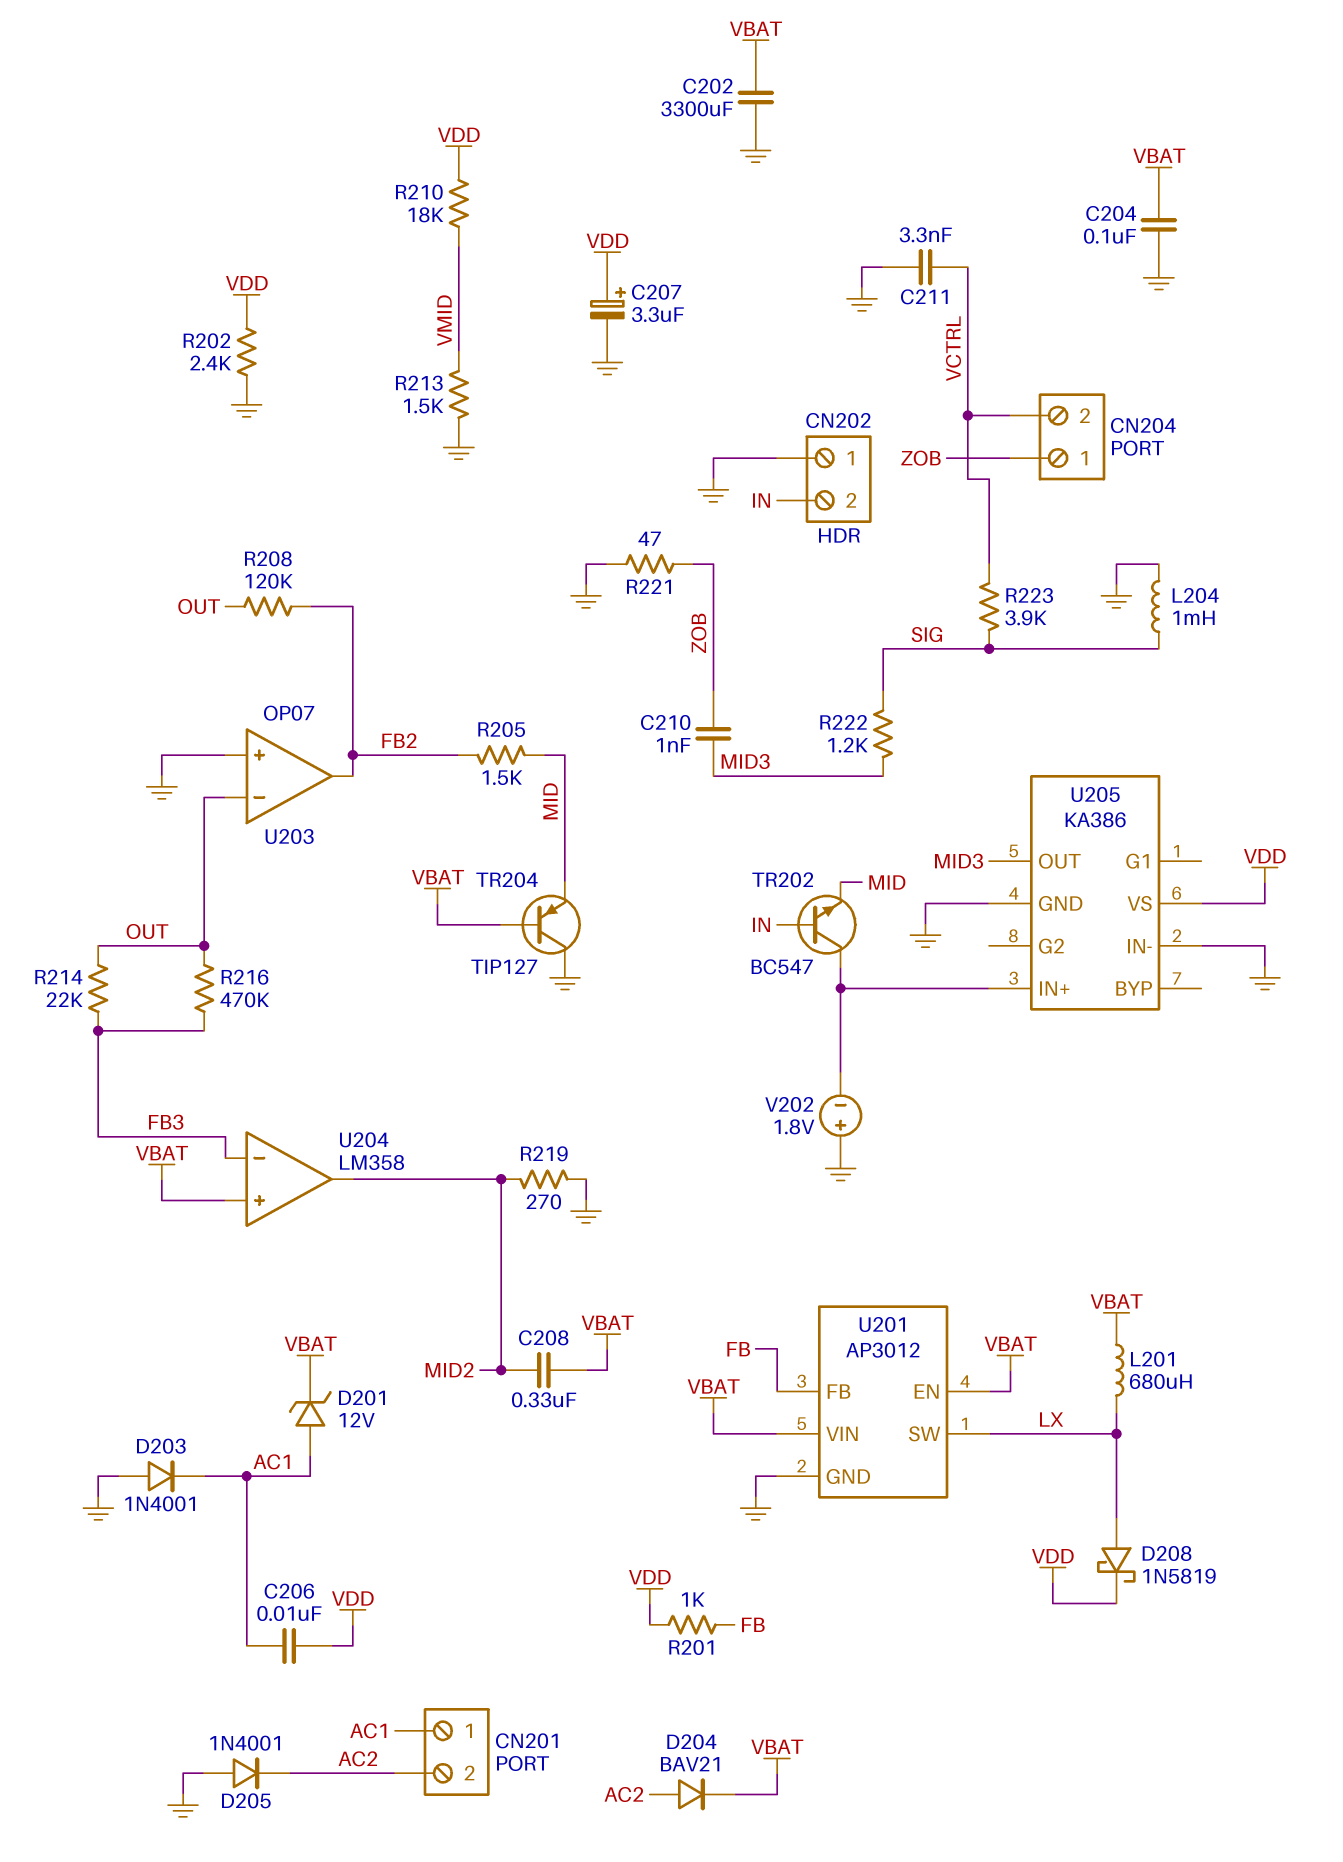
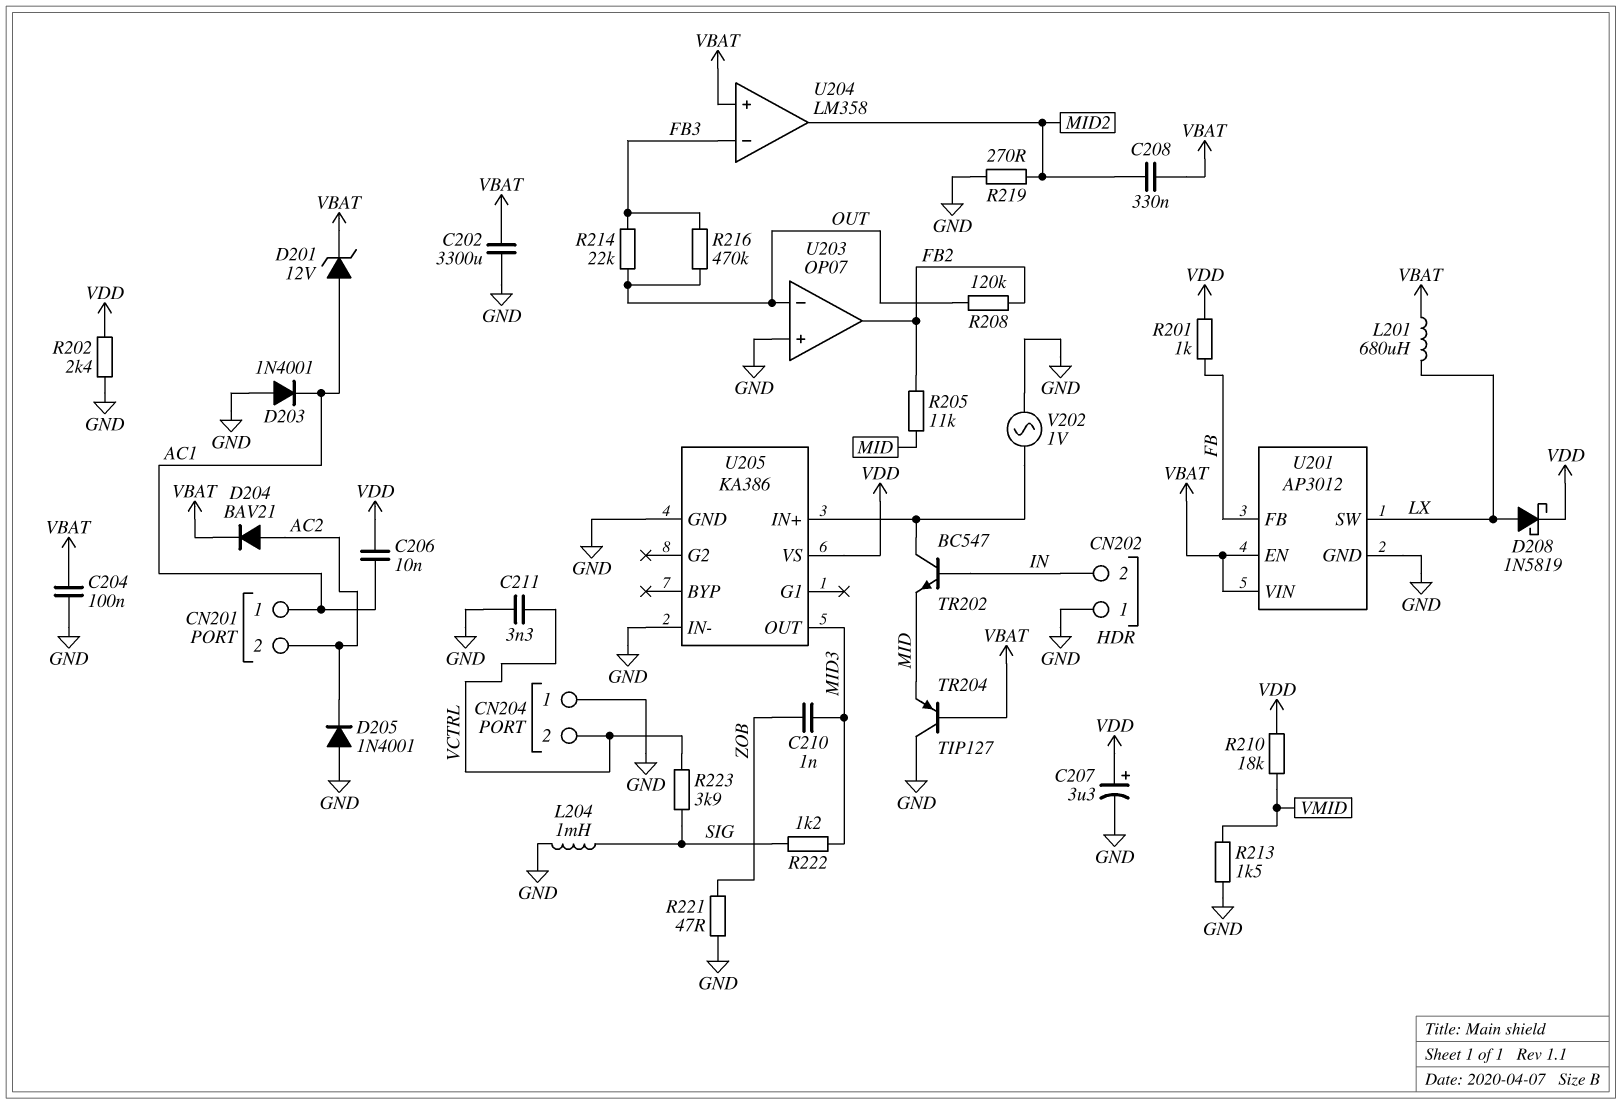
CN204 pin 1: ZOB -> GND
R205: 1.5k (FB2, MID) -> 11k (FB2, MID)
V202: 1.8V (plus GND, minus U205/IN+) -> AC 1V (GND, U205/IN+)

